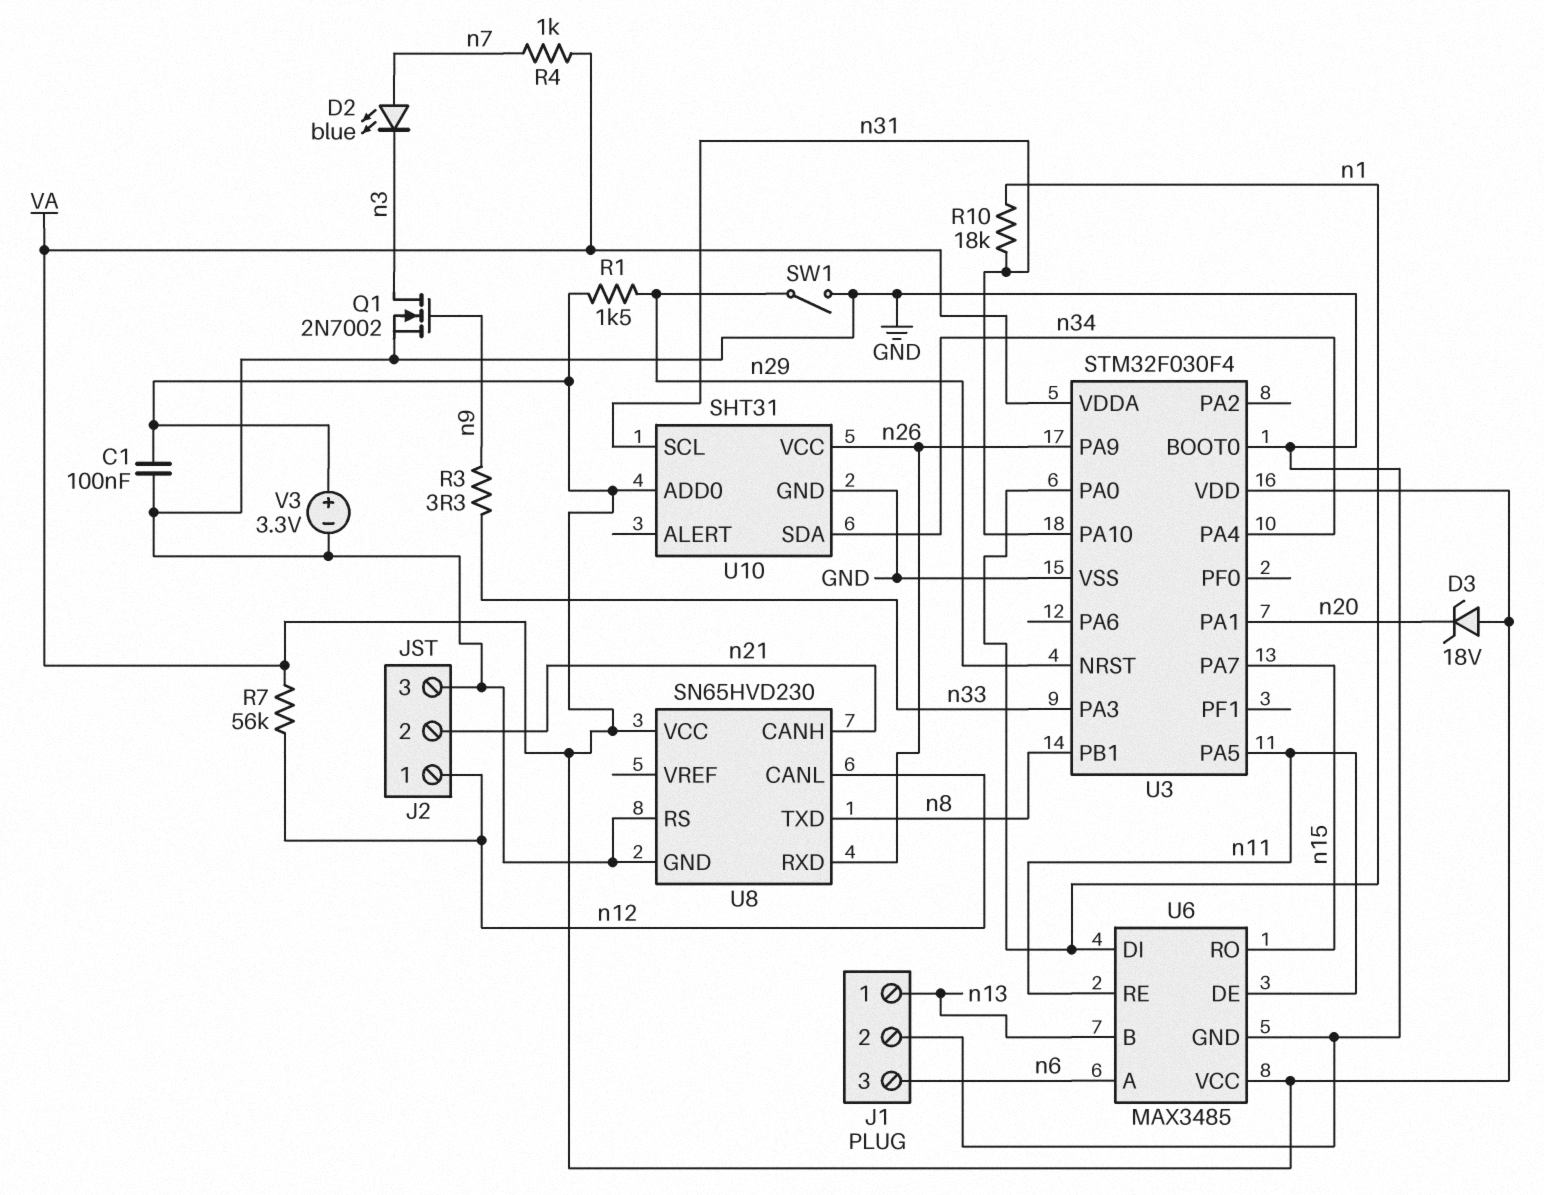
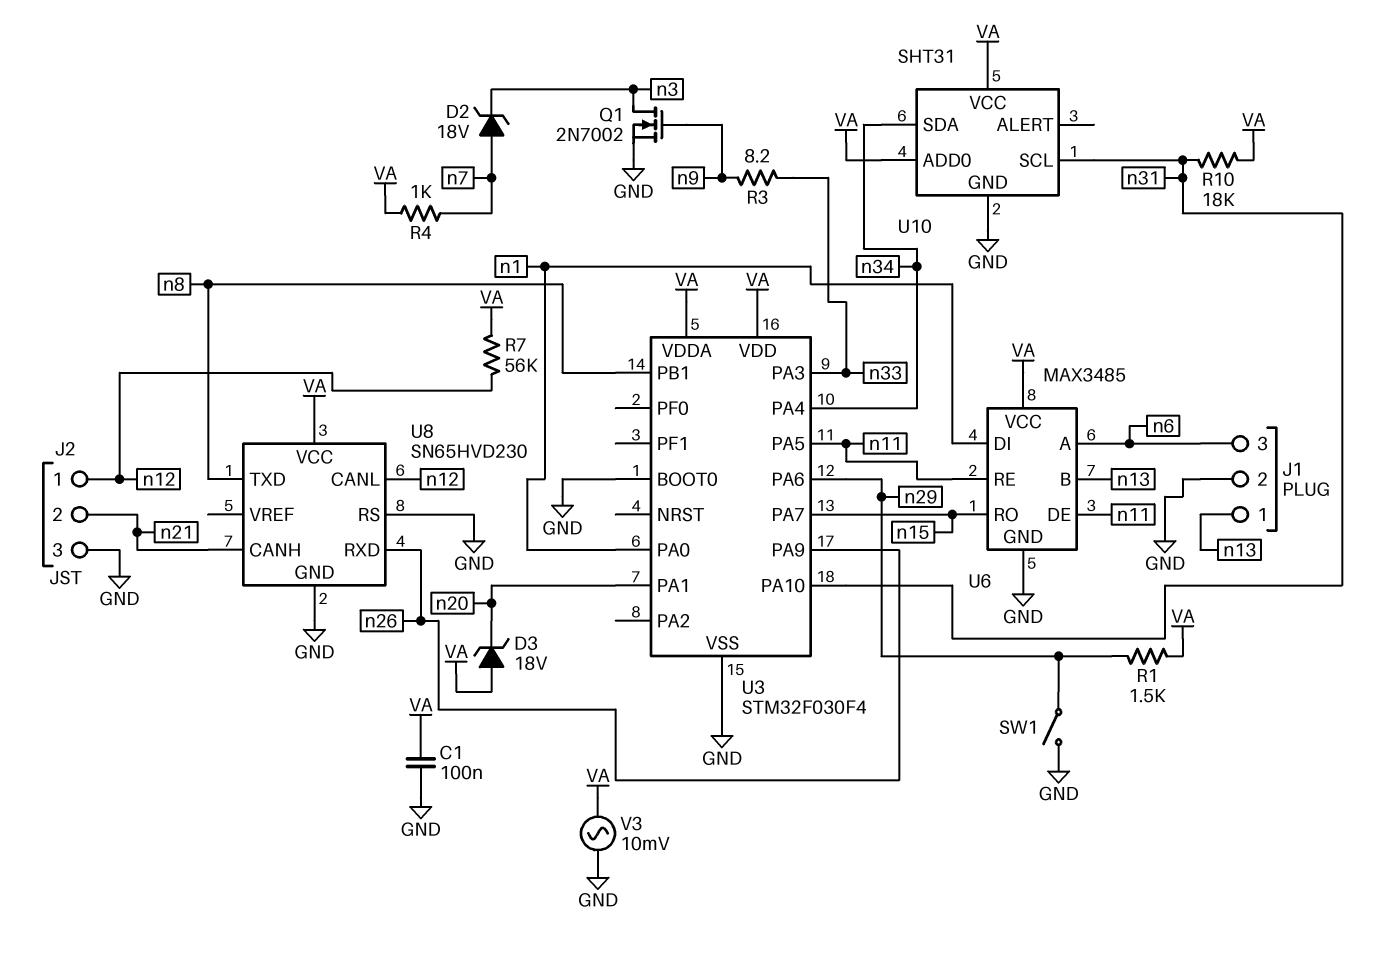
D2: LED blue (A n7, K n3) -> zener 18V (A n7, K n3)
R3: 3.3 (n9, n33) -> 8.2 (n9, n33)
R10: 18k (n1, n31) -> 18k (VA, n31)
U3 pin NRST: n29 -> none
U3 pin PA6: none -> n29
U10 pin VCC: n26 -> VA
V3: 3.3V (plus VA, minus GND) -> AC 10mV (GND, VA)

